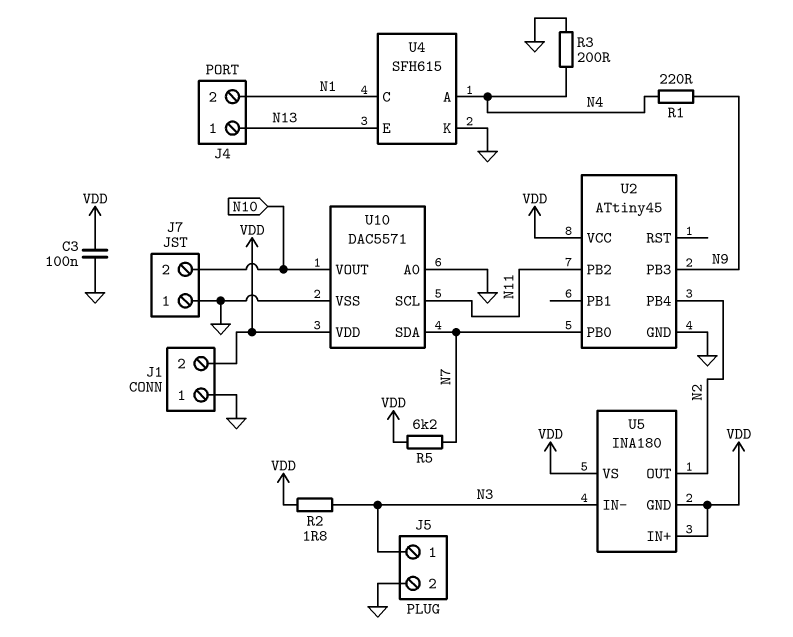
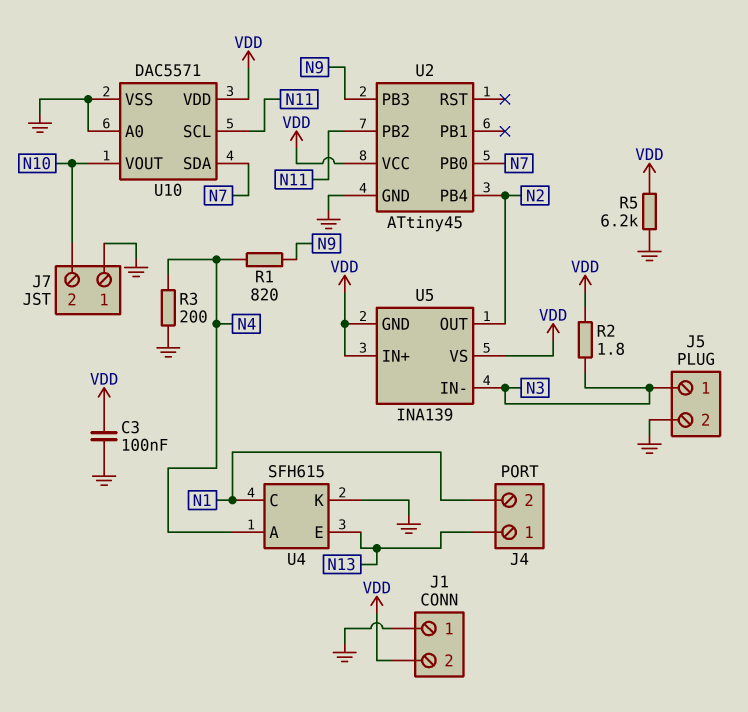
R1: 220 (N4, N9) -> 820 (N4, N9)
R5: 6.2k (N7, VDD) -> 6.2k (GND, VDD)
U5: INA180 -> INA139

